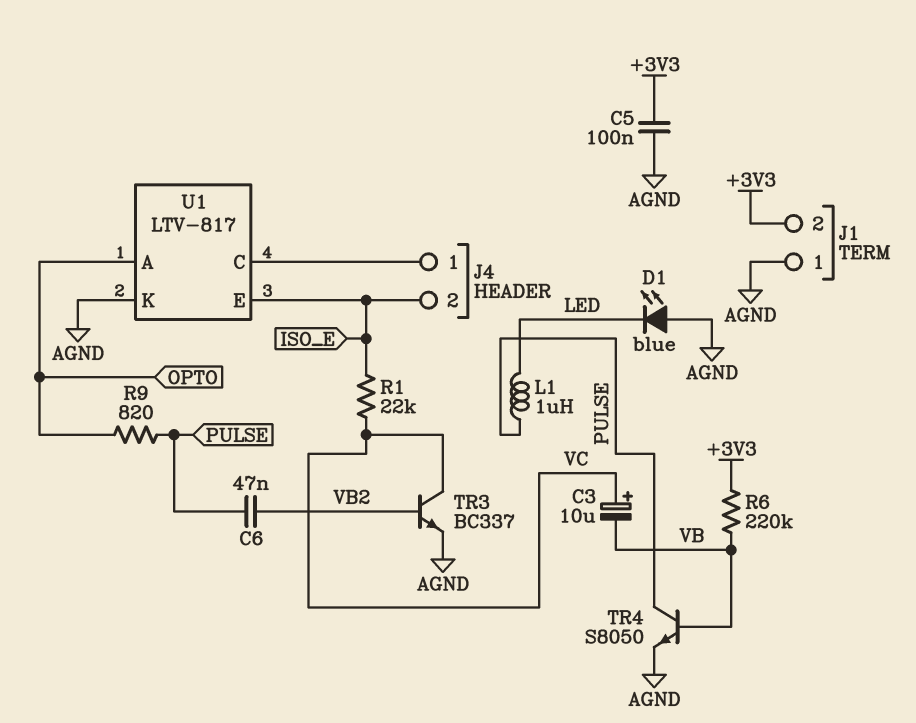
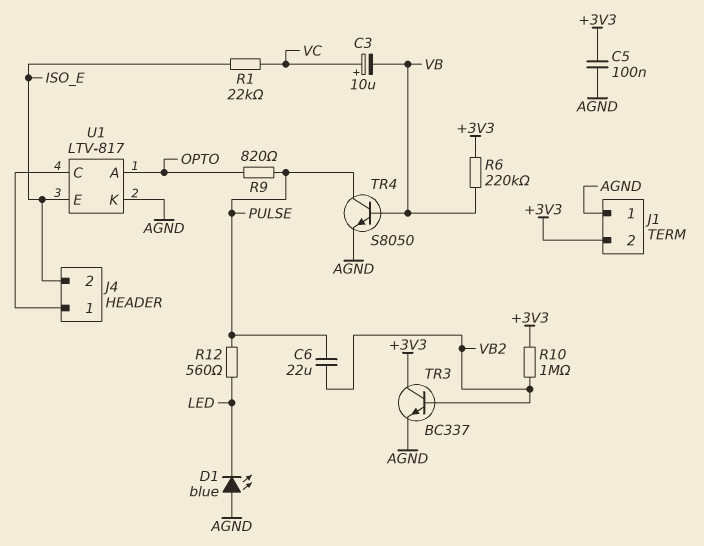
C6: 47nF (PULSE, VB2) -> 22uF (PULSE, VB2)
L1: 1uH (LED, PULSE) -> none
R10: none -> 1M (+3V3, VB2)
R12: none -> 560 (LED, PULSE)
TR3: NPN BC337 (B VB2, C VC, E AGND) -> NPN BC337 (B VB2, C +3V3, E AGND)

